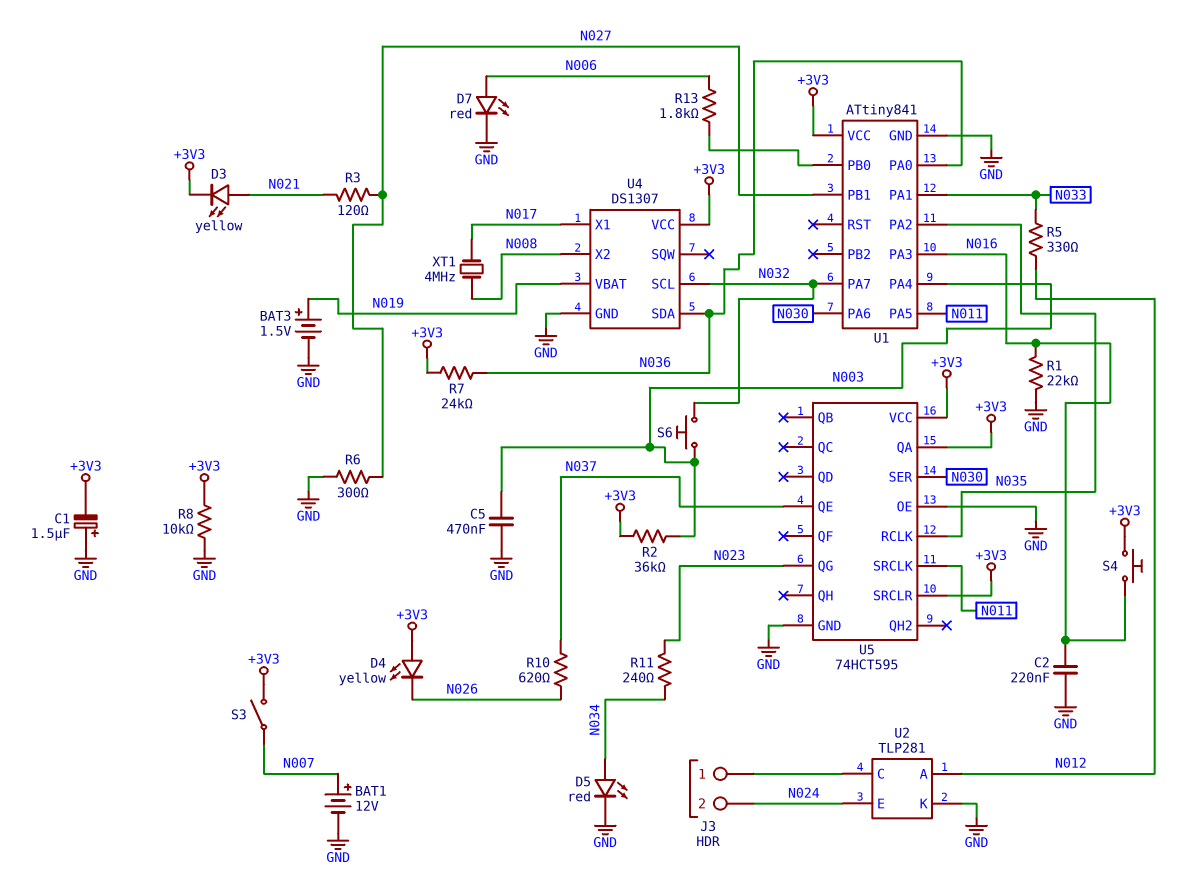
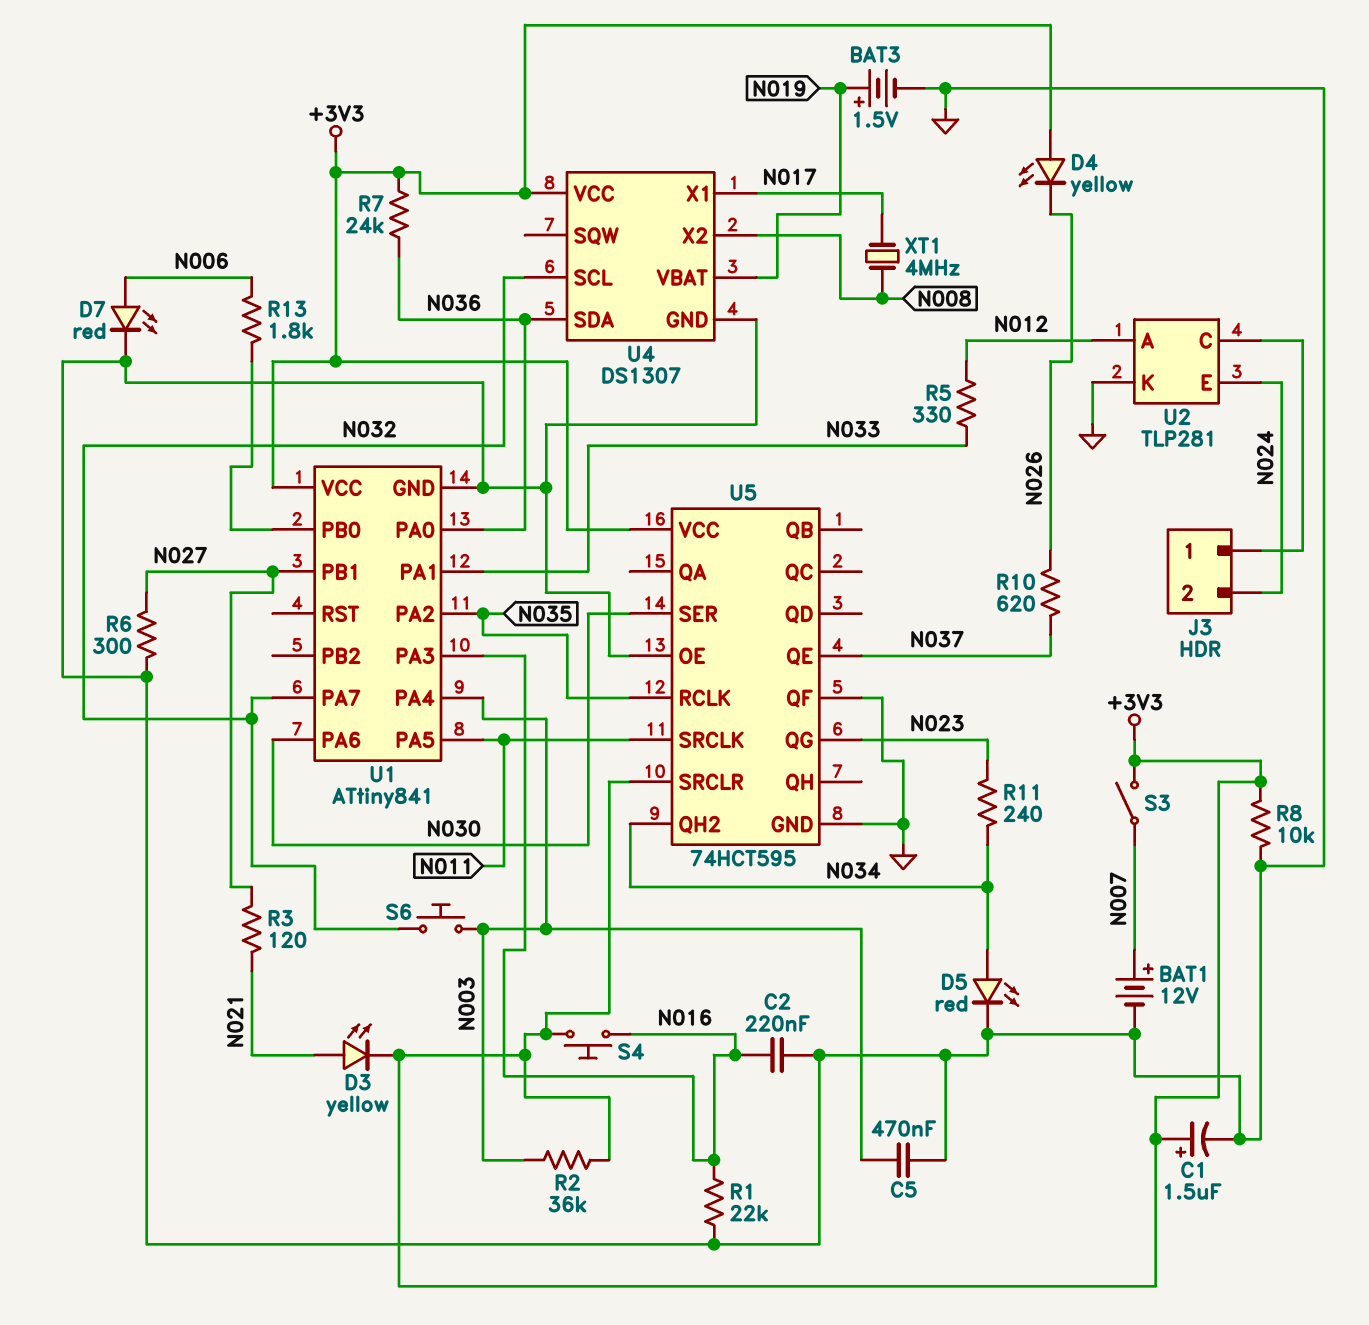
C1: 1.5uF (plus GND, minus +3V3) -> 1.5uF (plus +3V3, minus GND)
U5 pin QA: +3V3 -> none
U5 pin QF: none -> GND
U5 pin QH2: none -> N034

